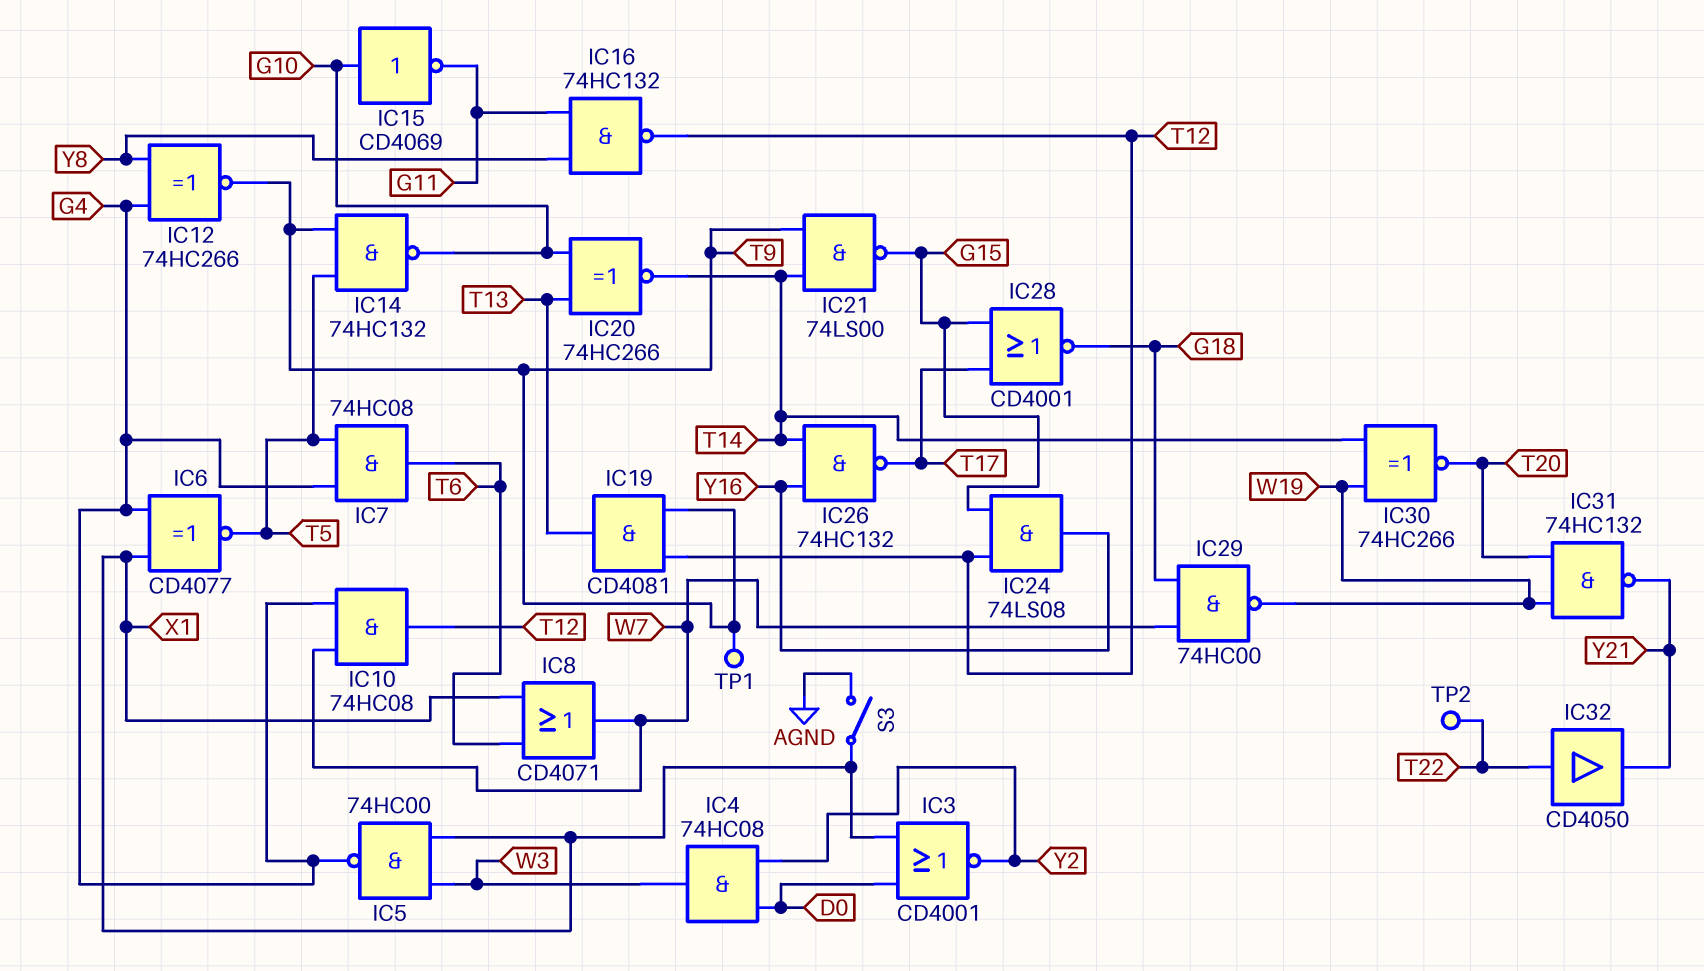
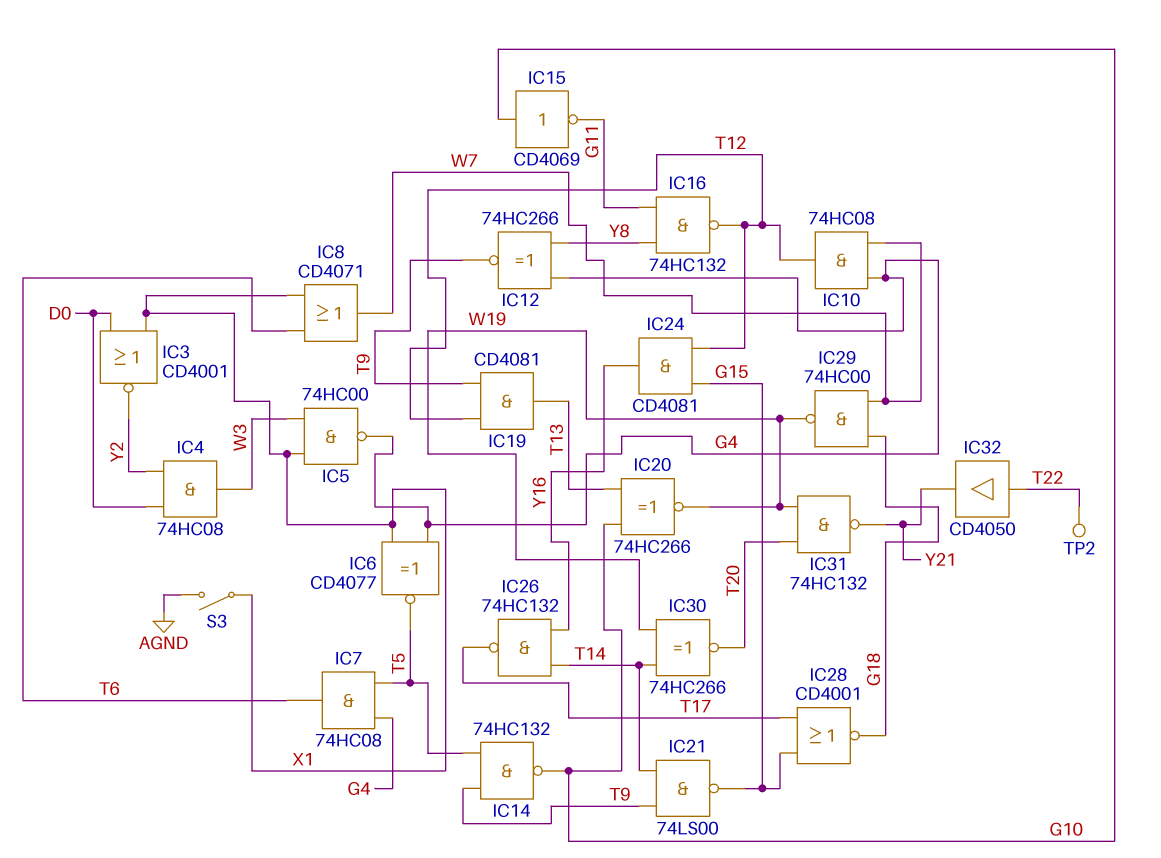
IC20: XNOR 74HC266 (in G10, in T13, out T14) -> XNOR 74HC266 (in G10, in T13, out W19)
IC24: AND 74LS08 (in G15, in T12, out Y16) -> AND CD4081 (in G15, in T12, out Y16)
TP1: test point (T9) -> none

